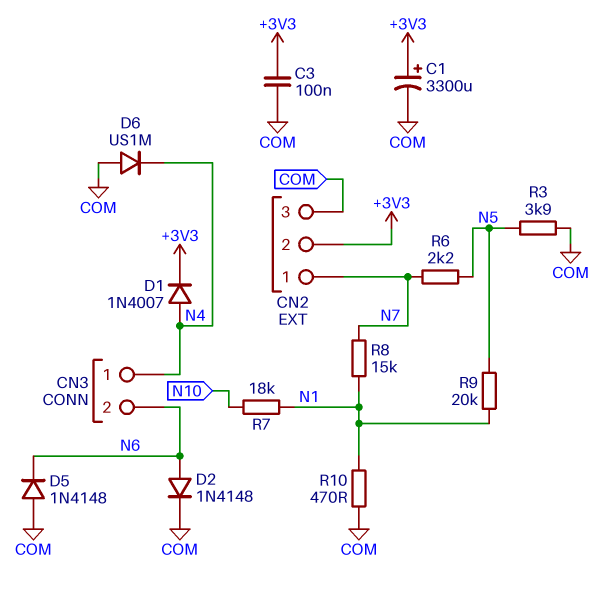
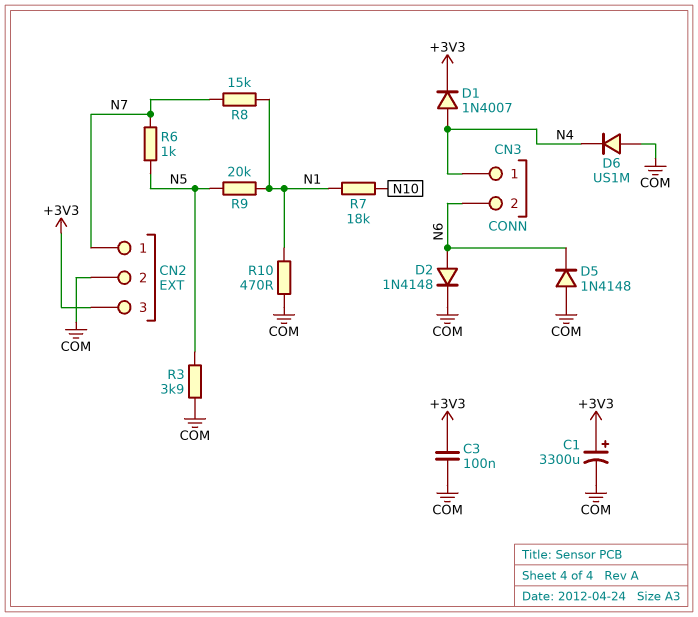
CN2 pin 2: +3V3 -> COM
CN2 pin 3: COM -> +3V3
R6: 2.2k (N5, N7) -> 1k (N5, N7)

